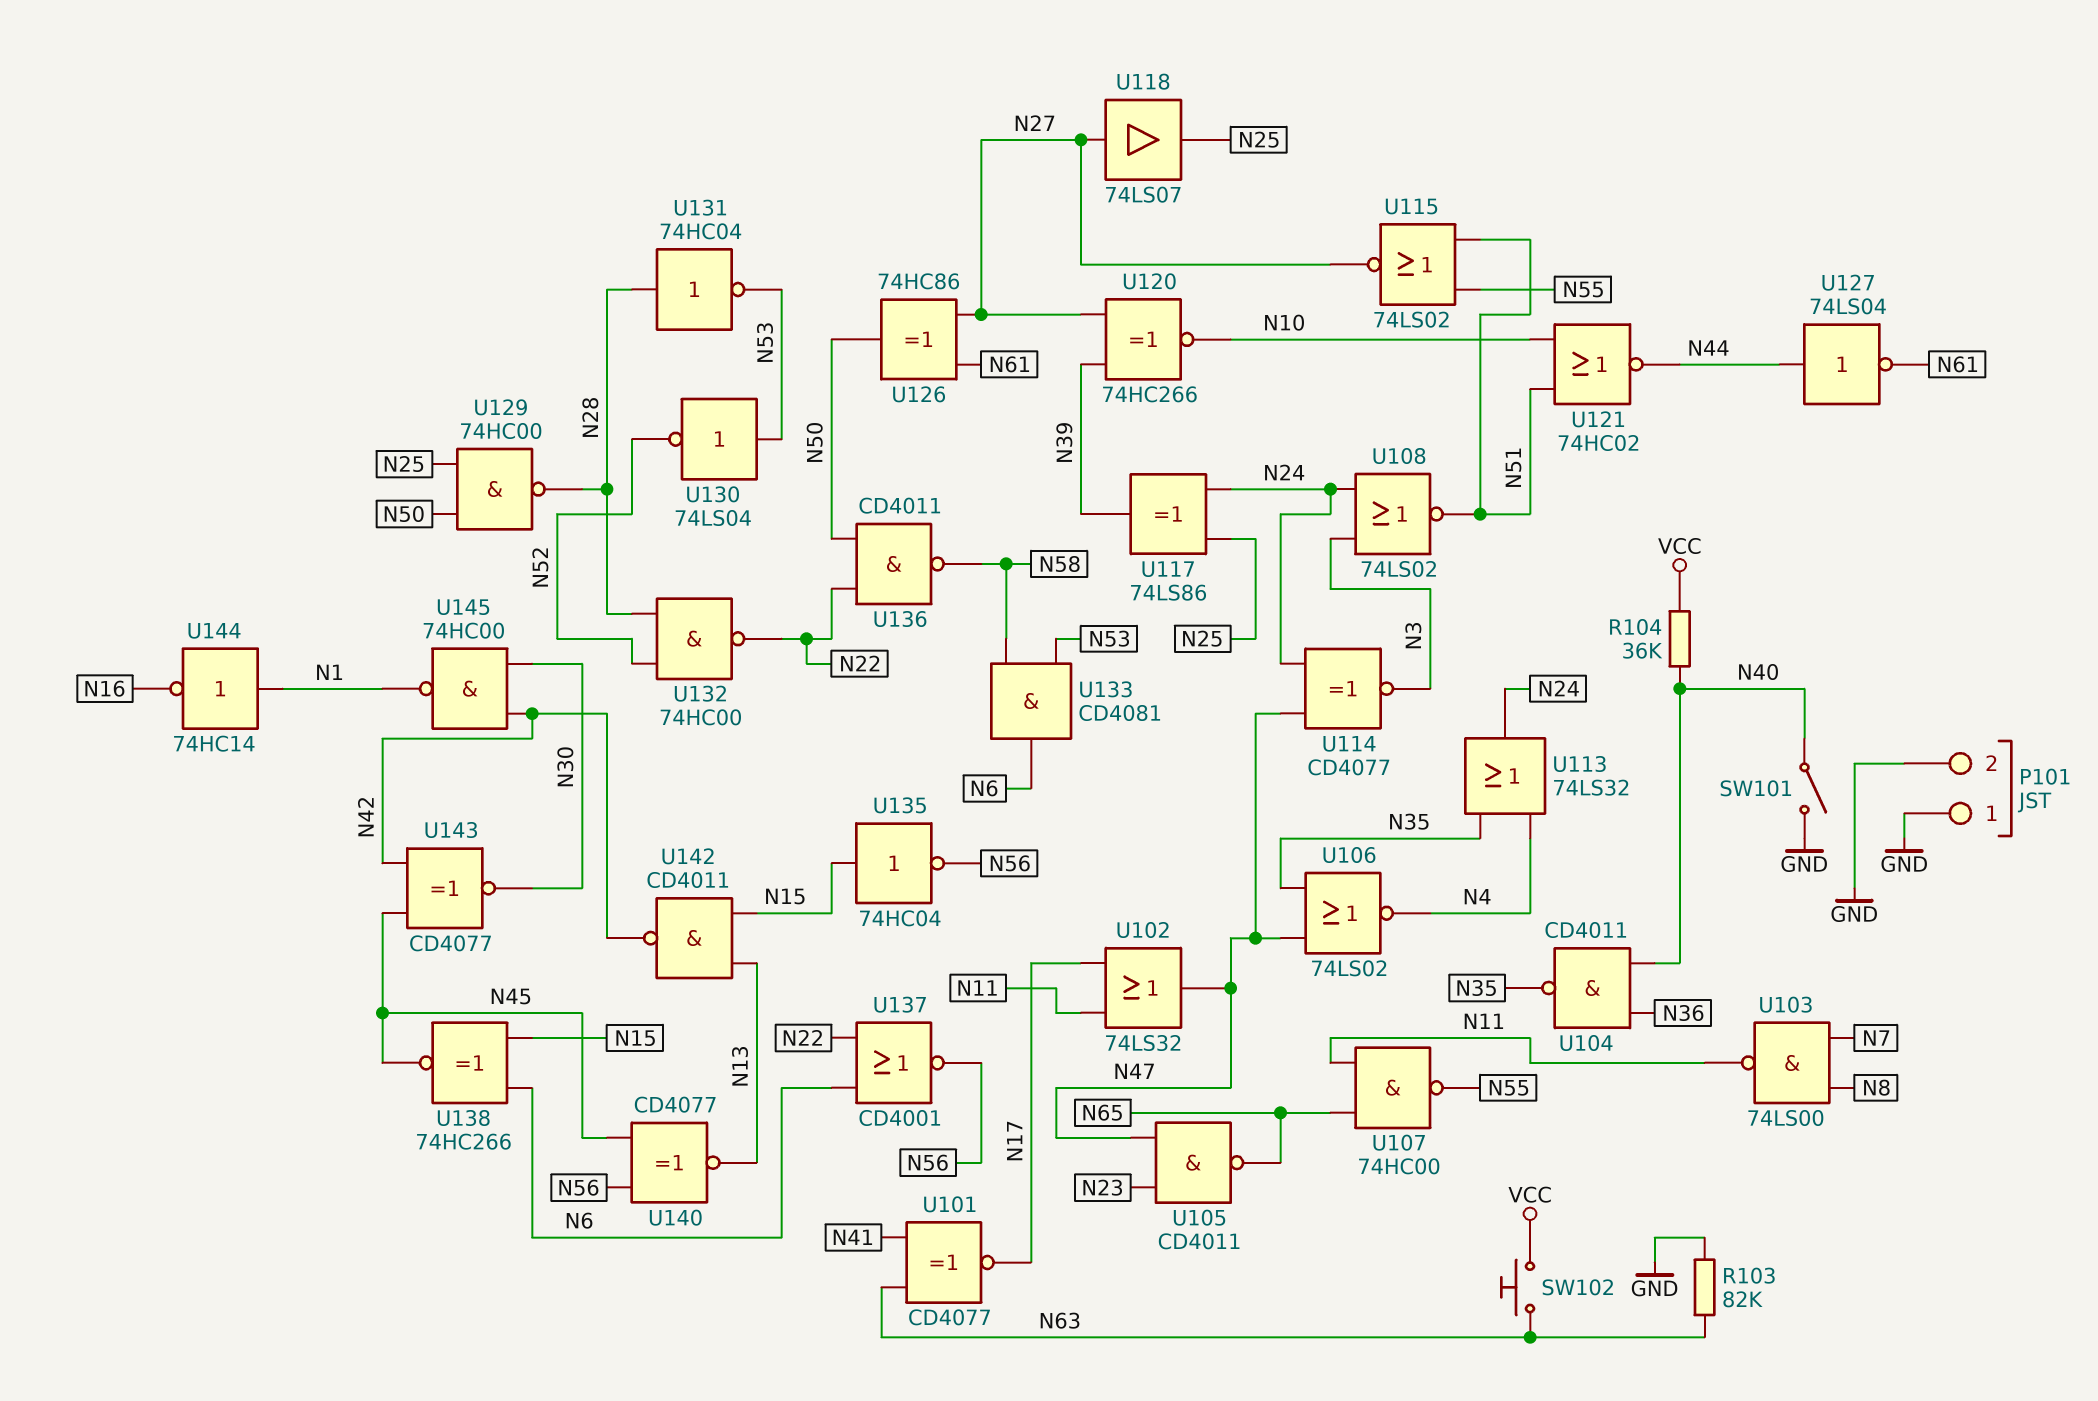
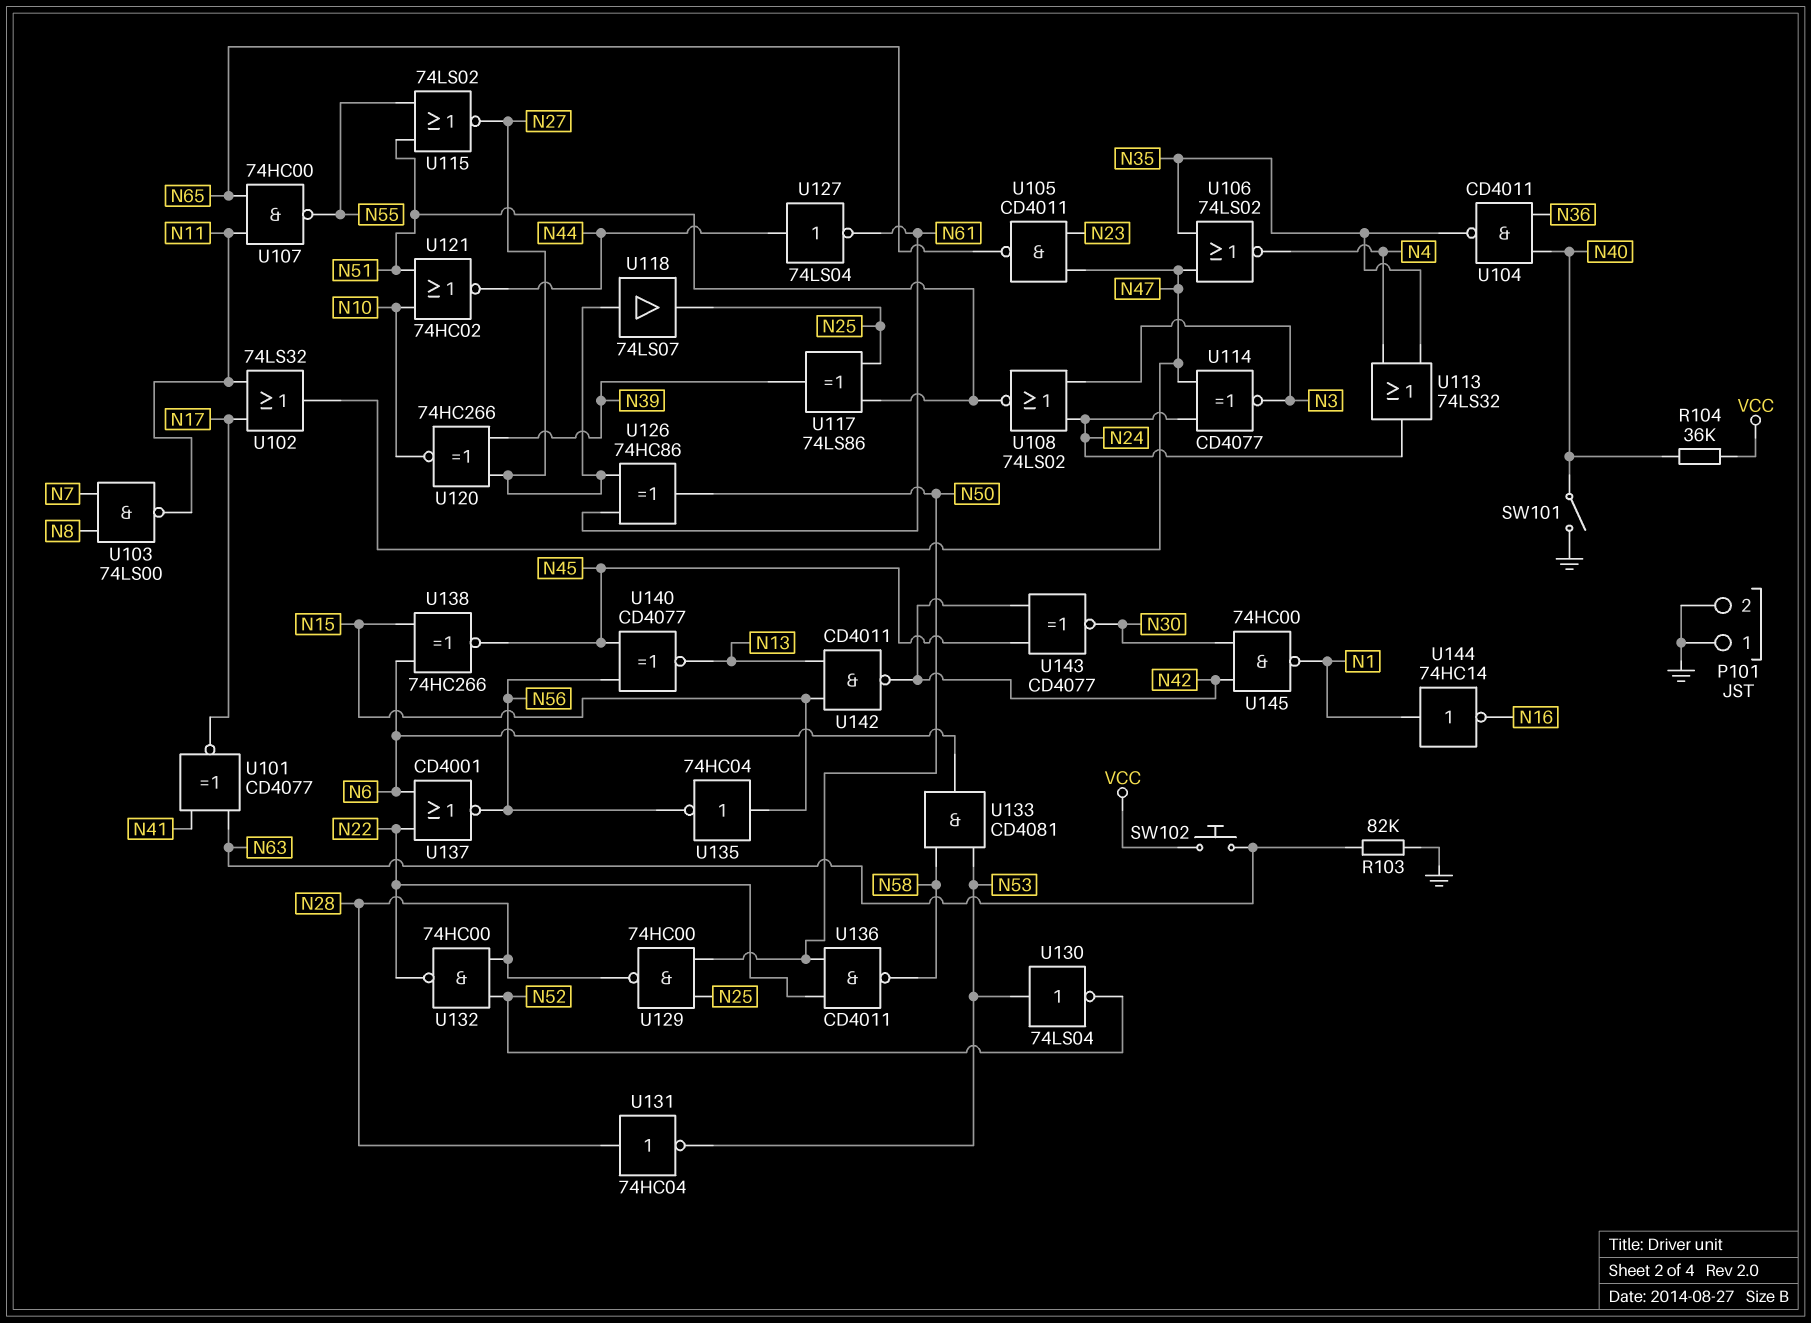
U117: XOR 74LS86 (in N24, in N25, out N39) -> XOR 74LS86 (in N25, in N51, out N39)

